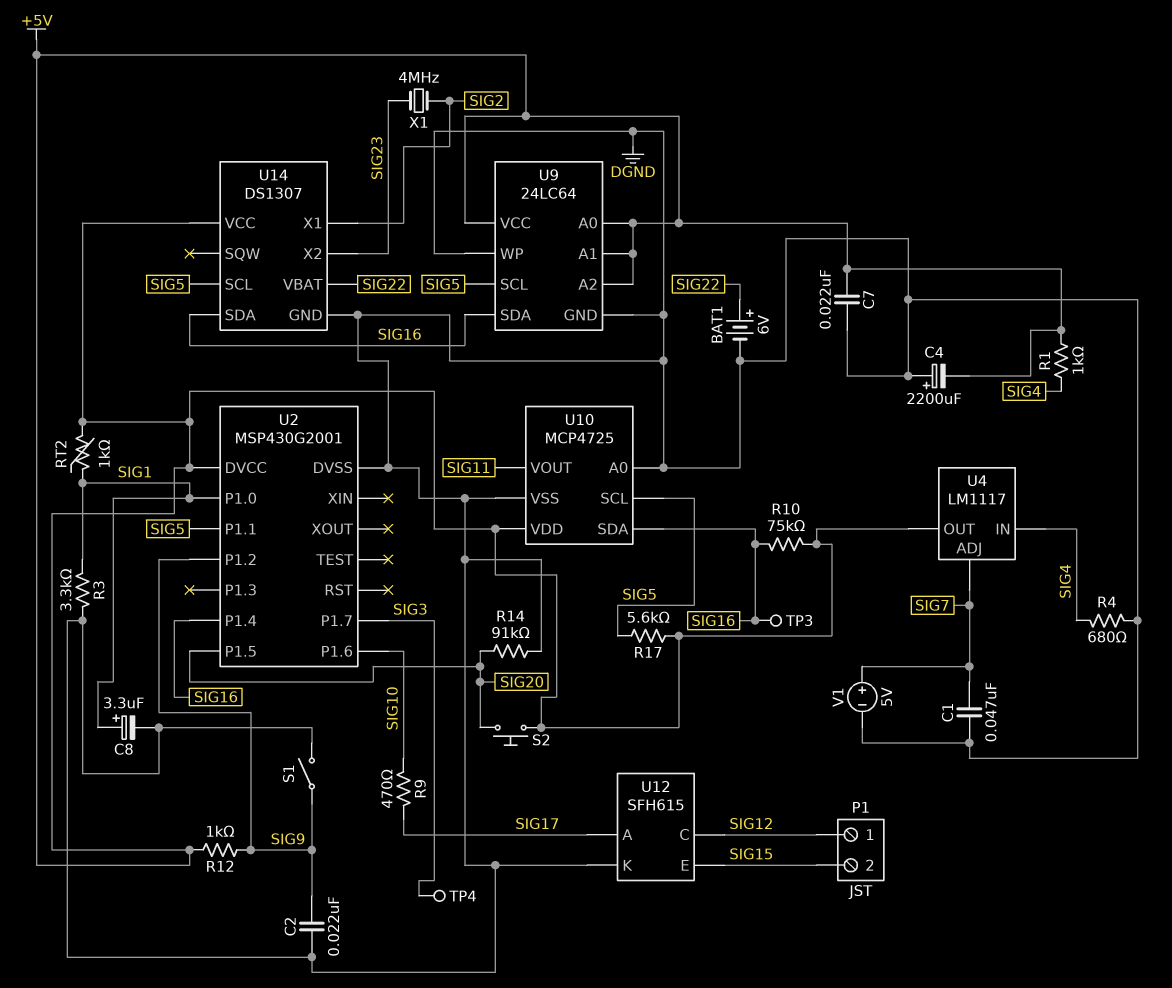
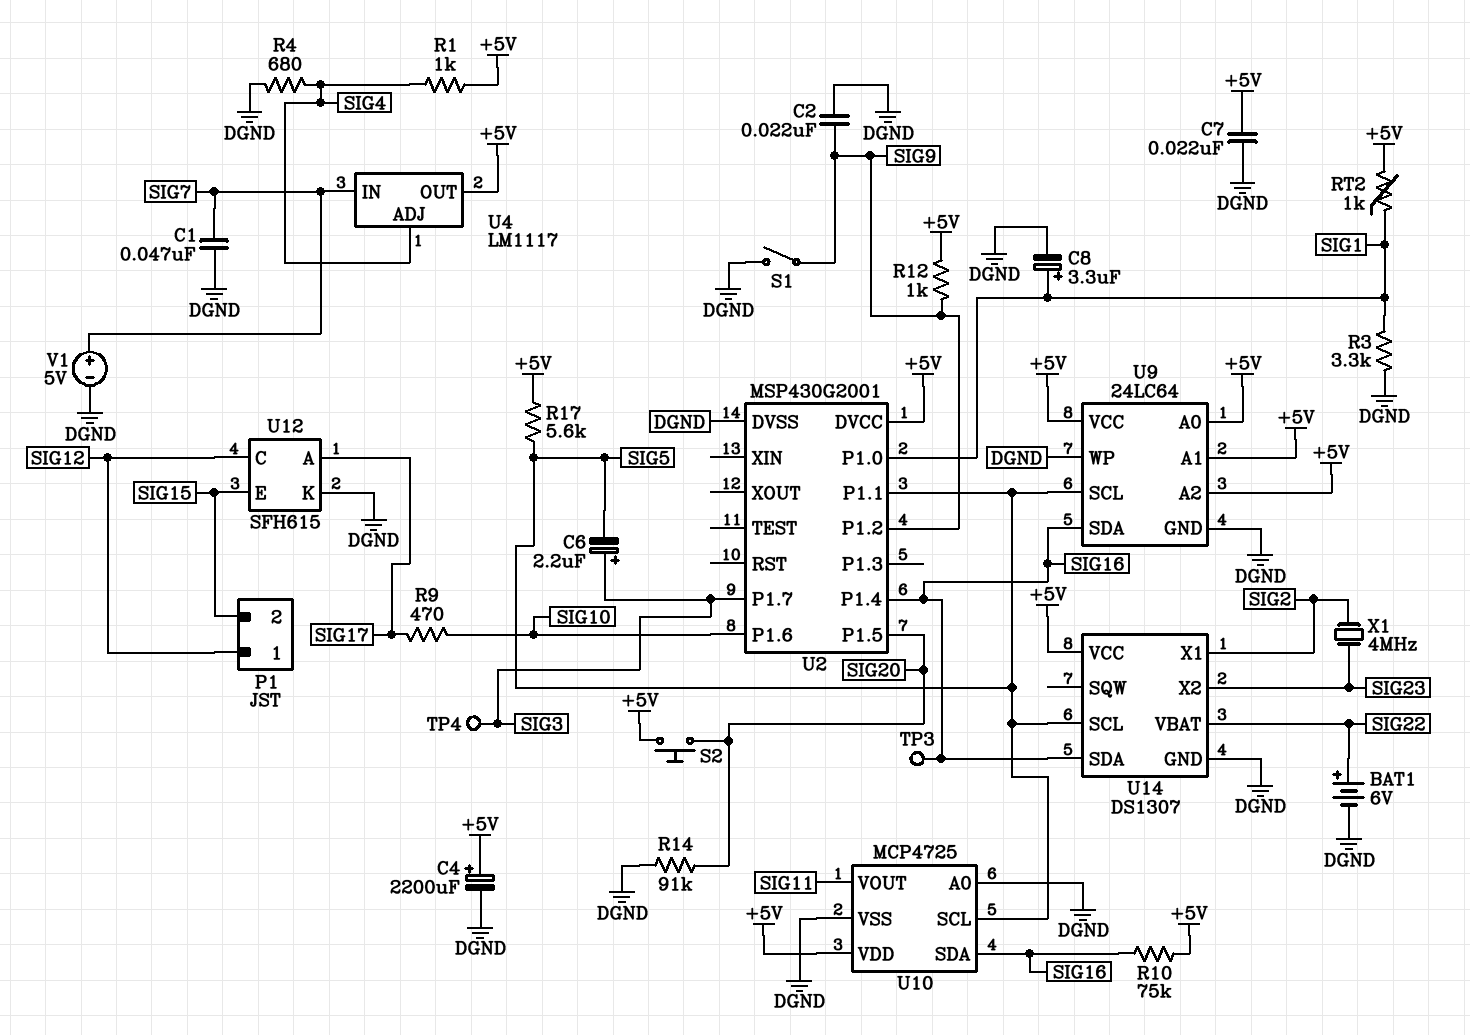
C4: 2200uF (plus DGND, minus +5V) -> 2200uF (plus +5V, minus DGND)
C6: none -> 2.2uF (plus SIG3, minus SIG5)
U4 pin ADJ: SIG7 -> SIG4
U4 pin IN: SIG4 -> SIG7

